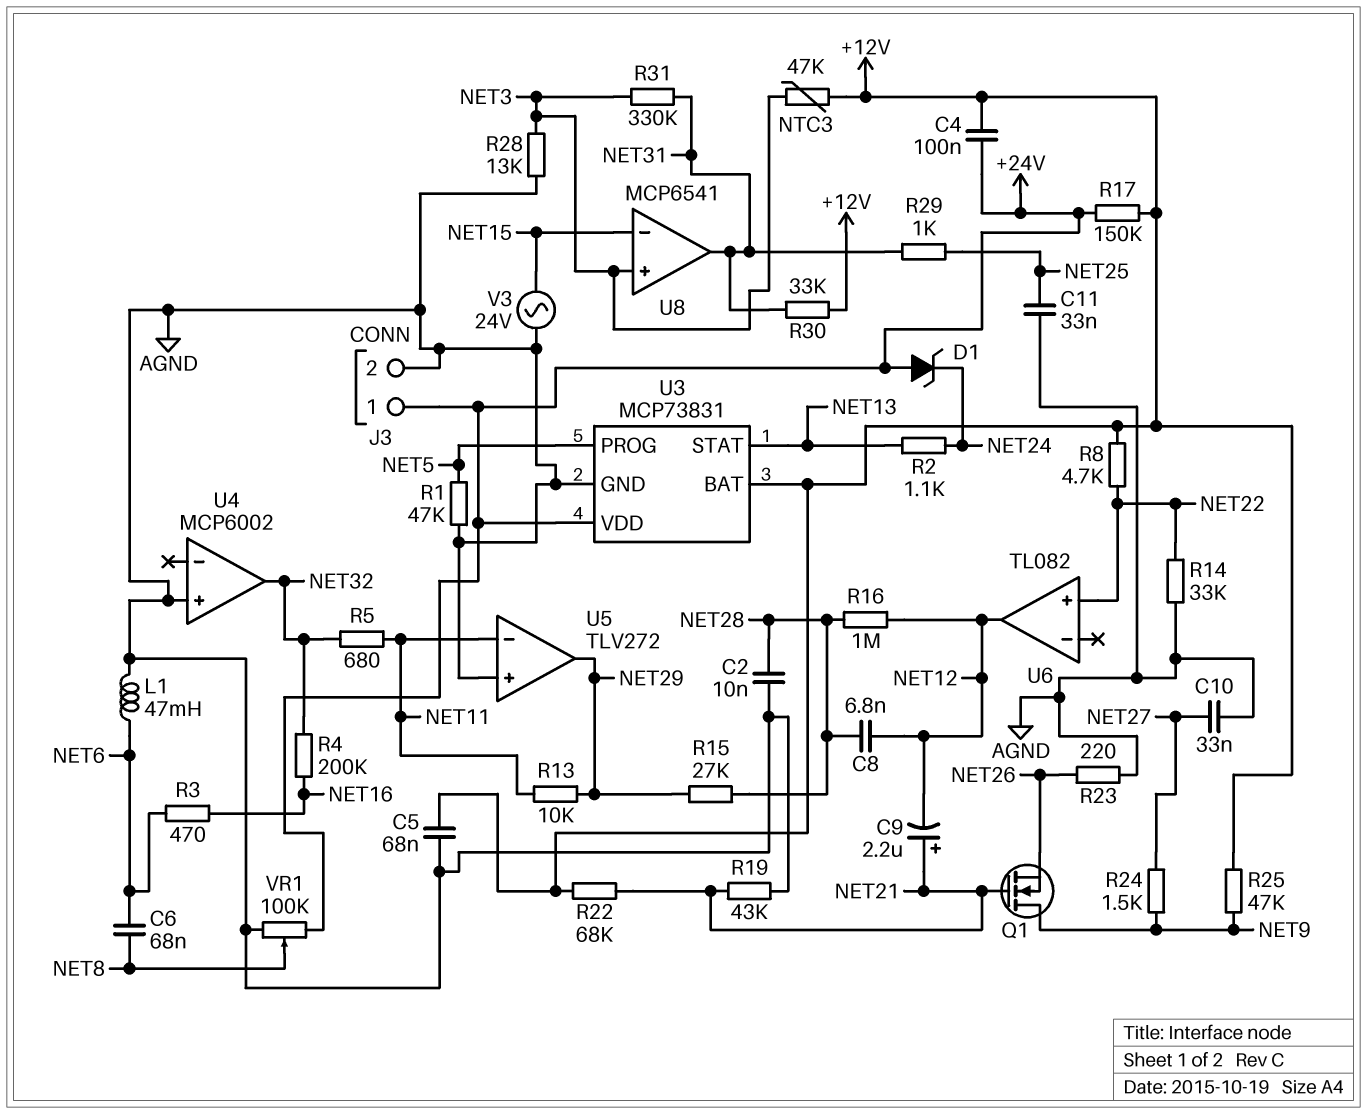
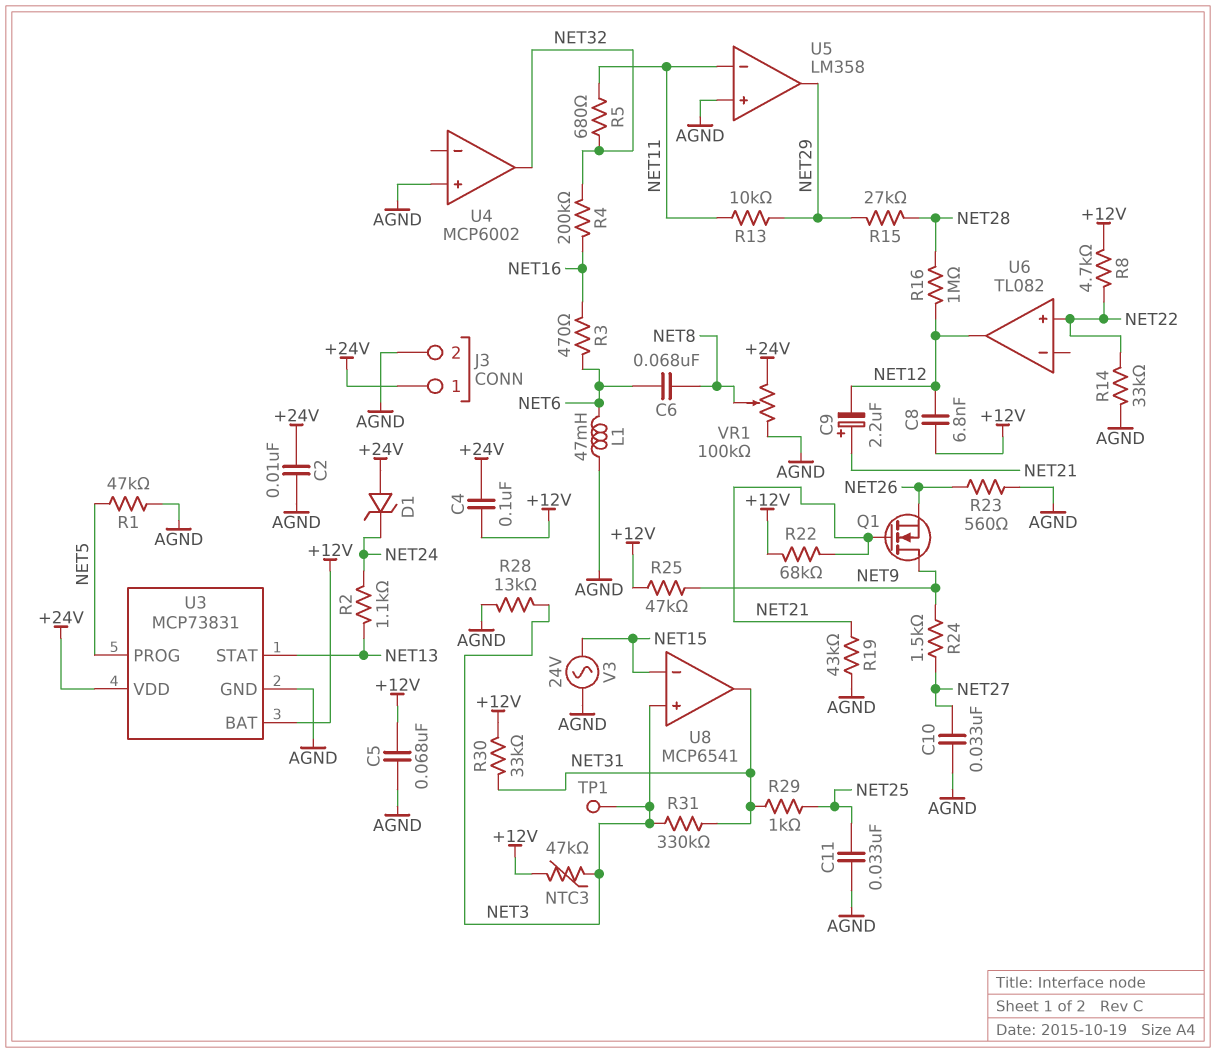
C2: 10nF (AGND, NET28) -> 10nF (+24V, AGND)
C8: 6.8nF (NET12, NET28) -> 6.8nF (+12V, NET12)
R17: 150k (+12V, +24V) -> none
R23: 220 (AGND, NET26) -> 560 (AGND, NET26)
TP1: none -> test point (NET3)
U5: TLV272 -> LM358

